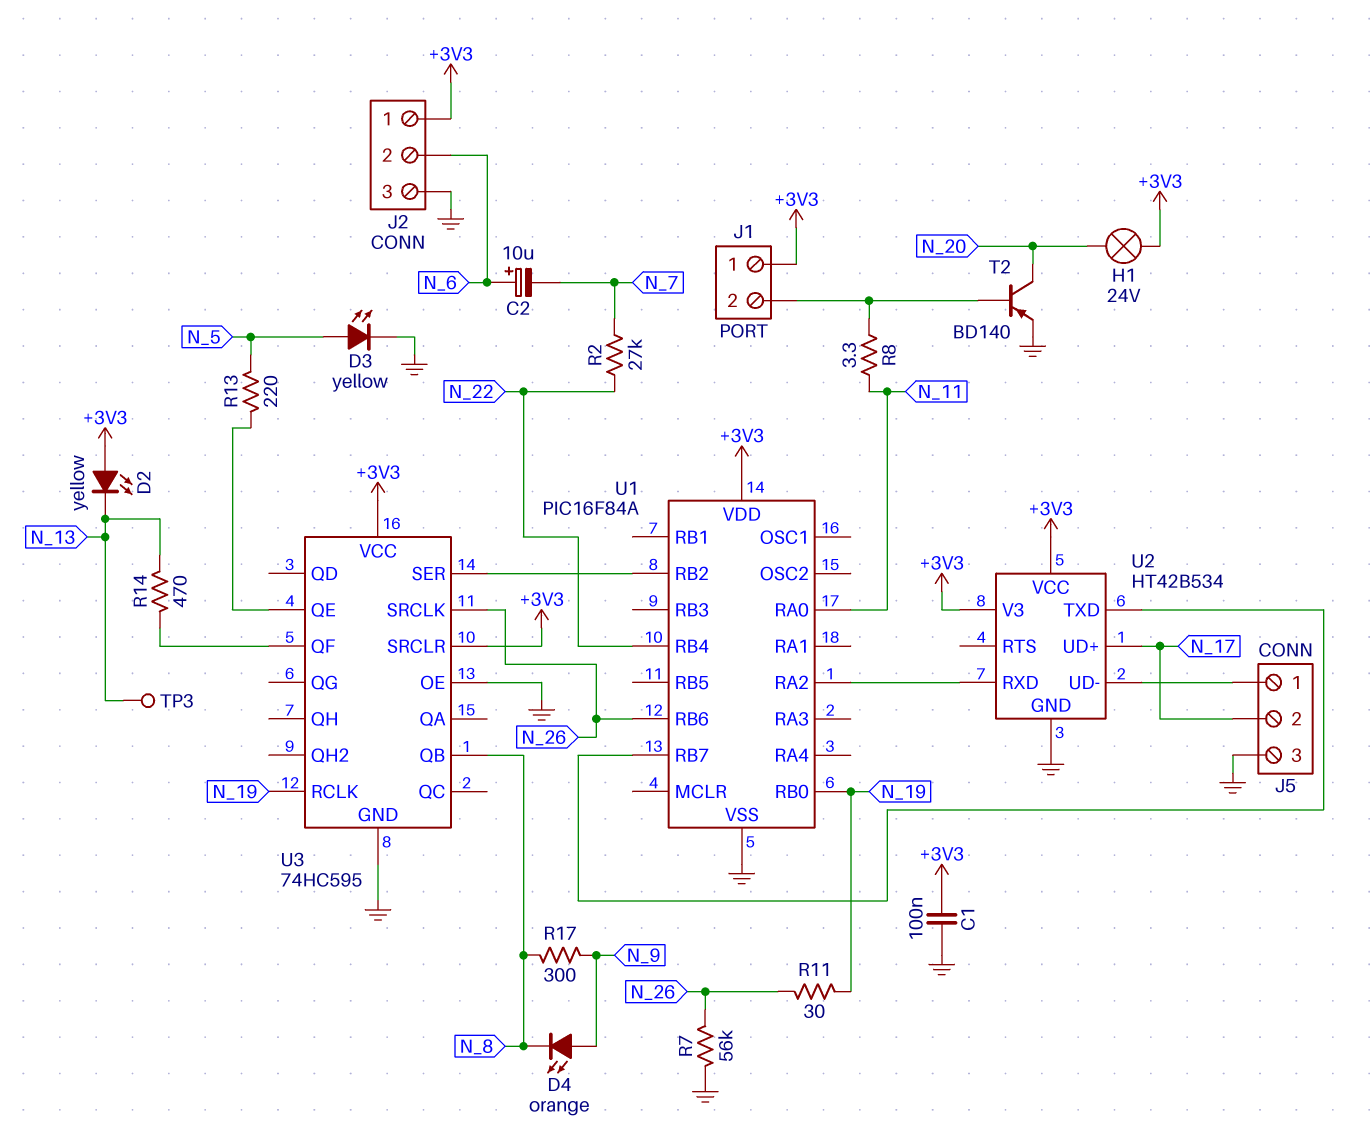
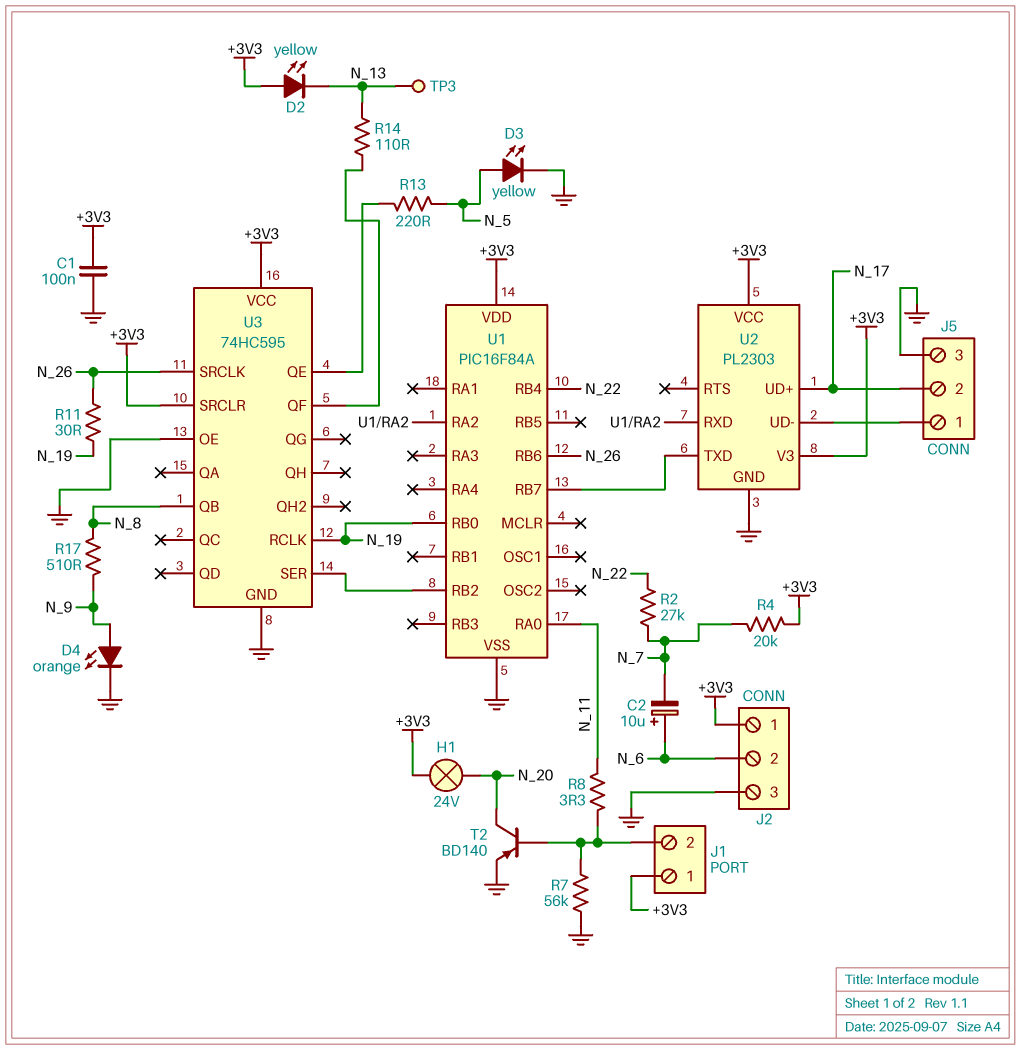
D4: LED orange (A N_9, K N_8) -> LED orange (A N_9, K GND)
R4: none -> 20k (+3V3, N_7)
R7: 56k (GND, N_26) -> 56k (GND, J1/2)
R14: 470 (N_13, U3/QF) -> 110 (N_13, U3/QF)
R17: 300 (N_8, N_9) -> 510 (N_8, N_9)
U2: HT42B534 -> PL2303

